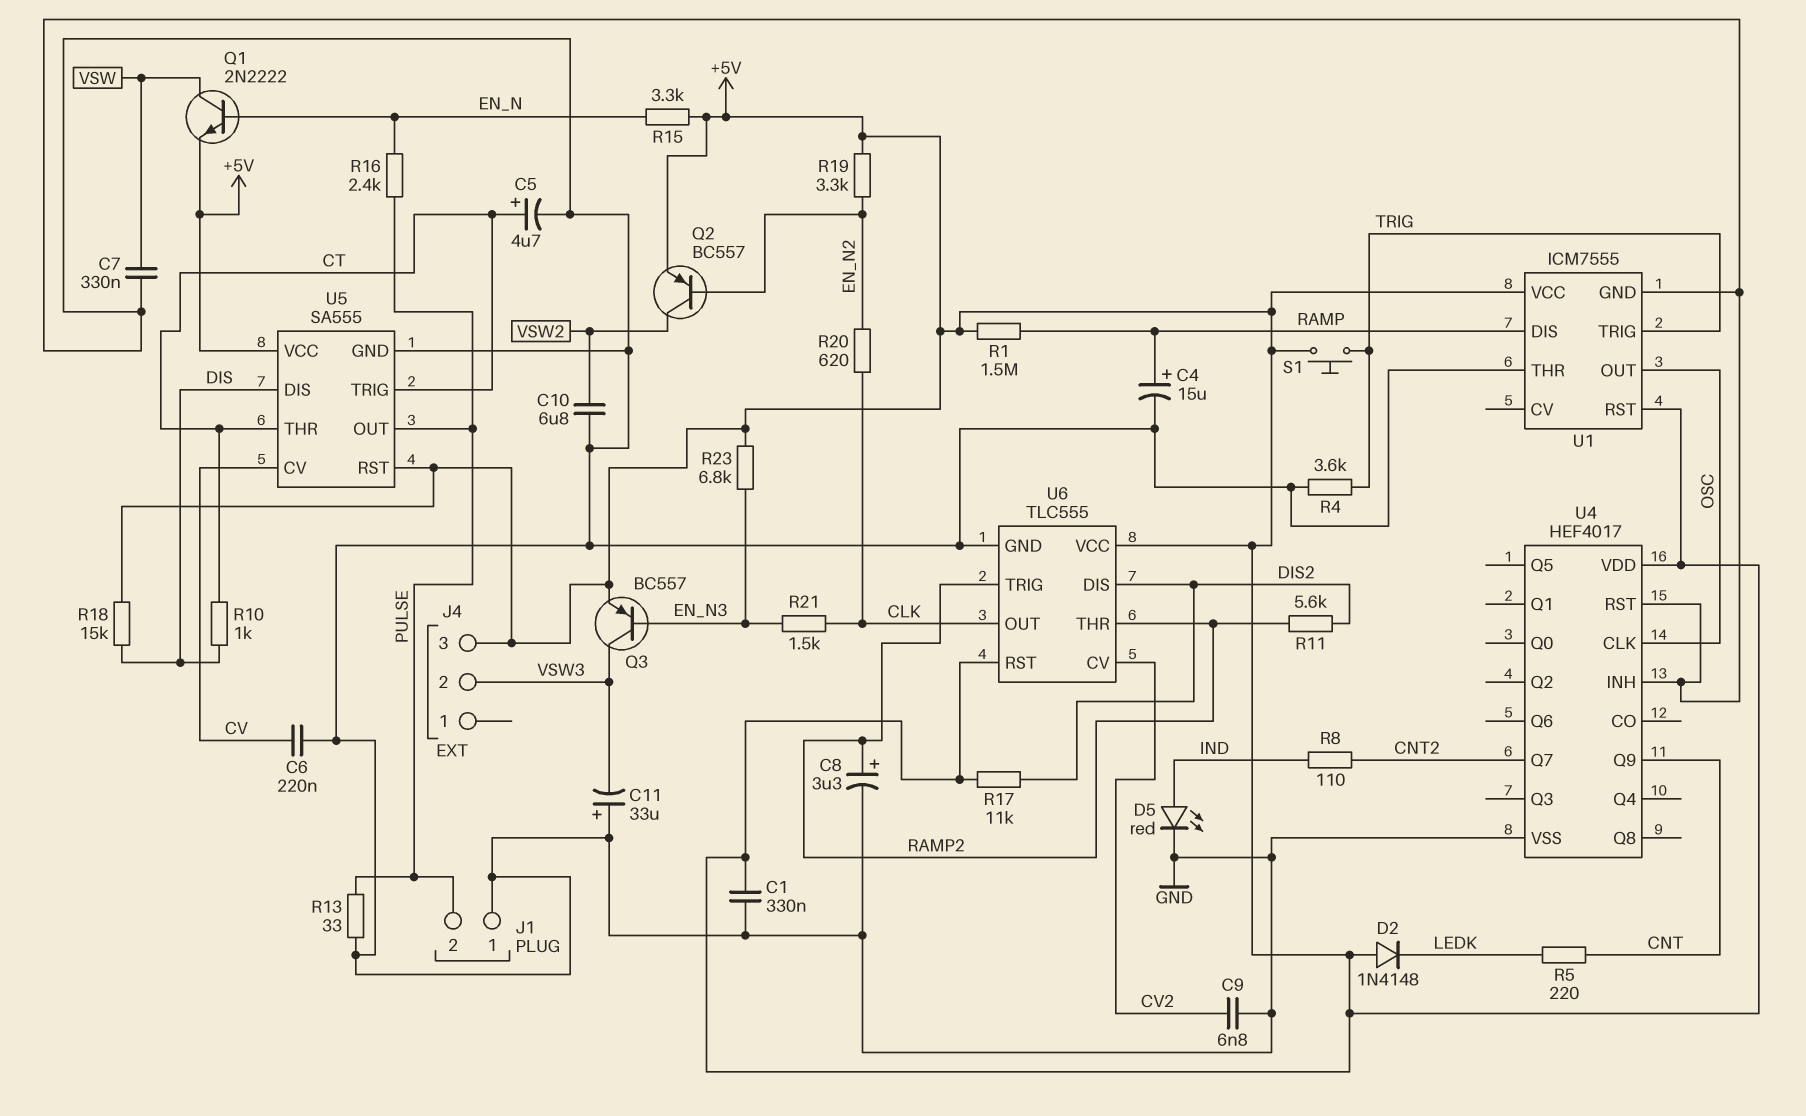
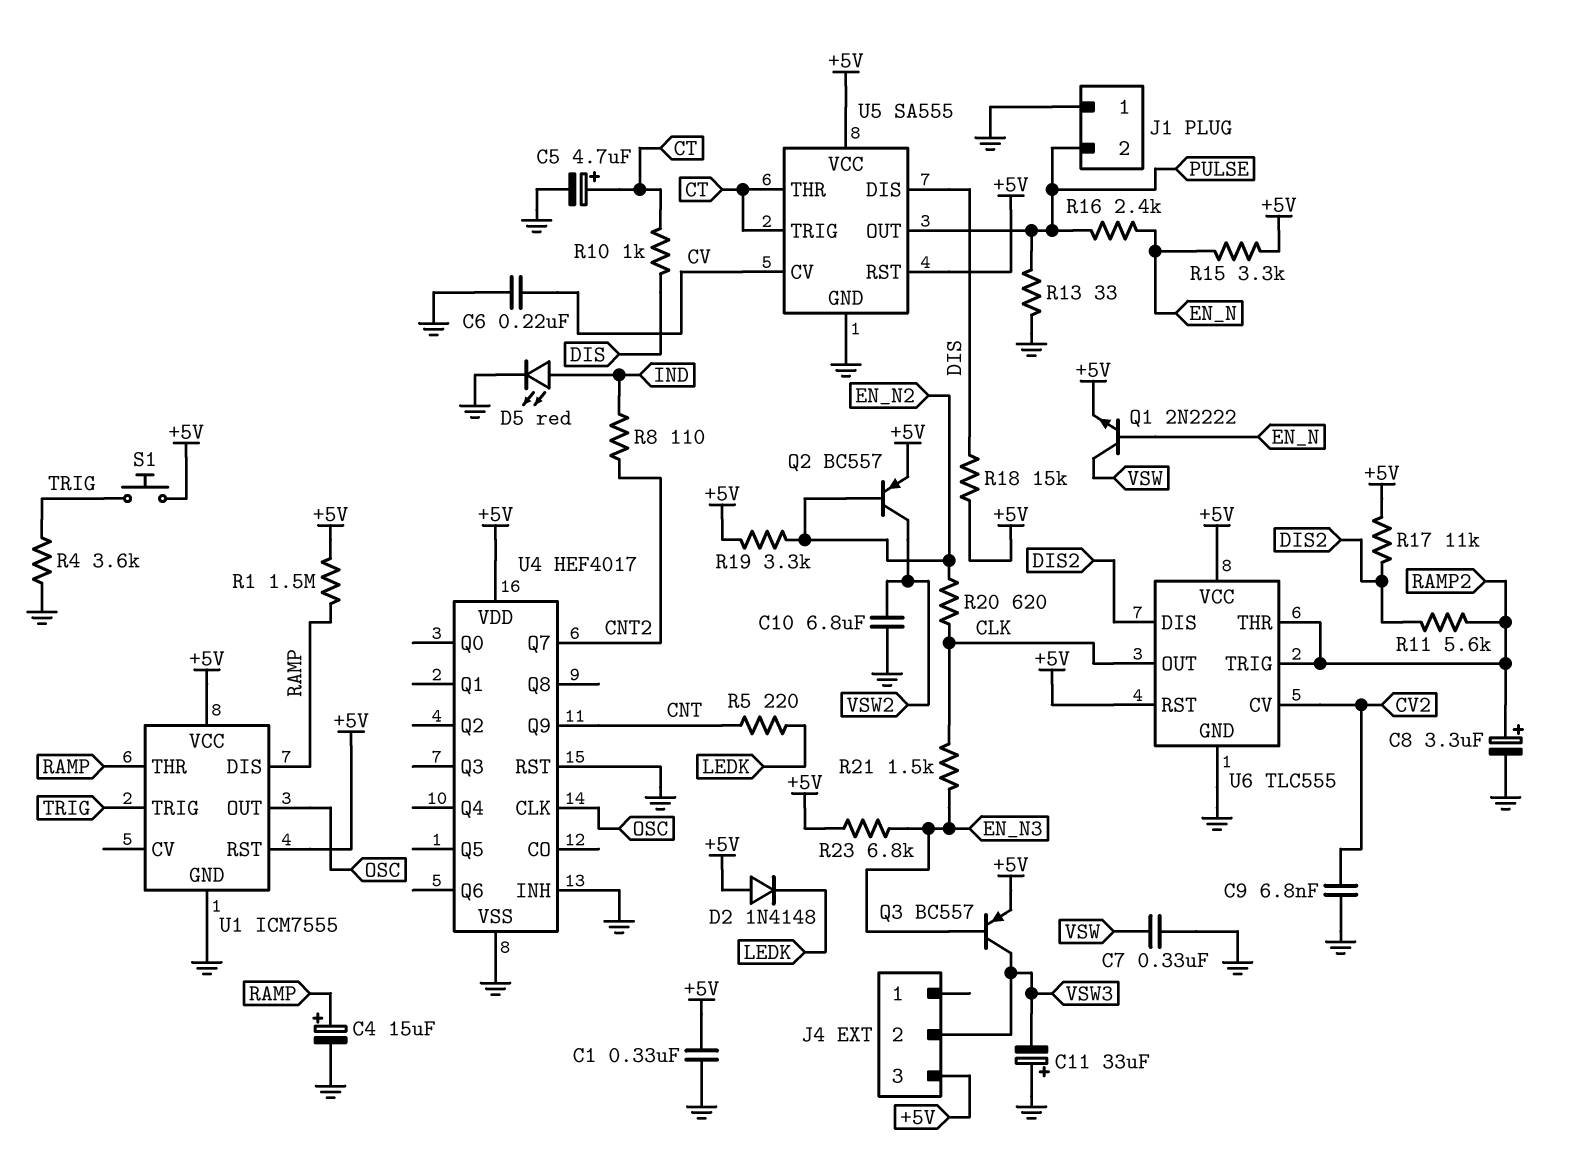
U1 pin THR: GND -> RAMP

